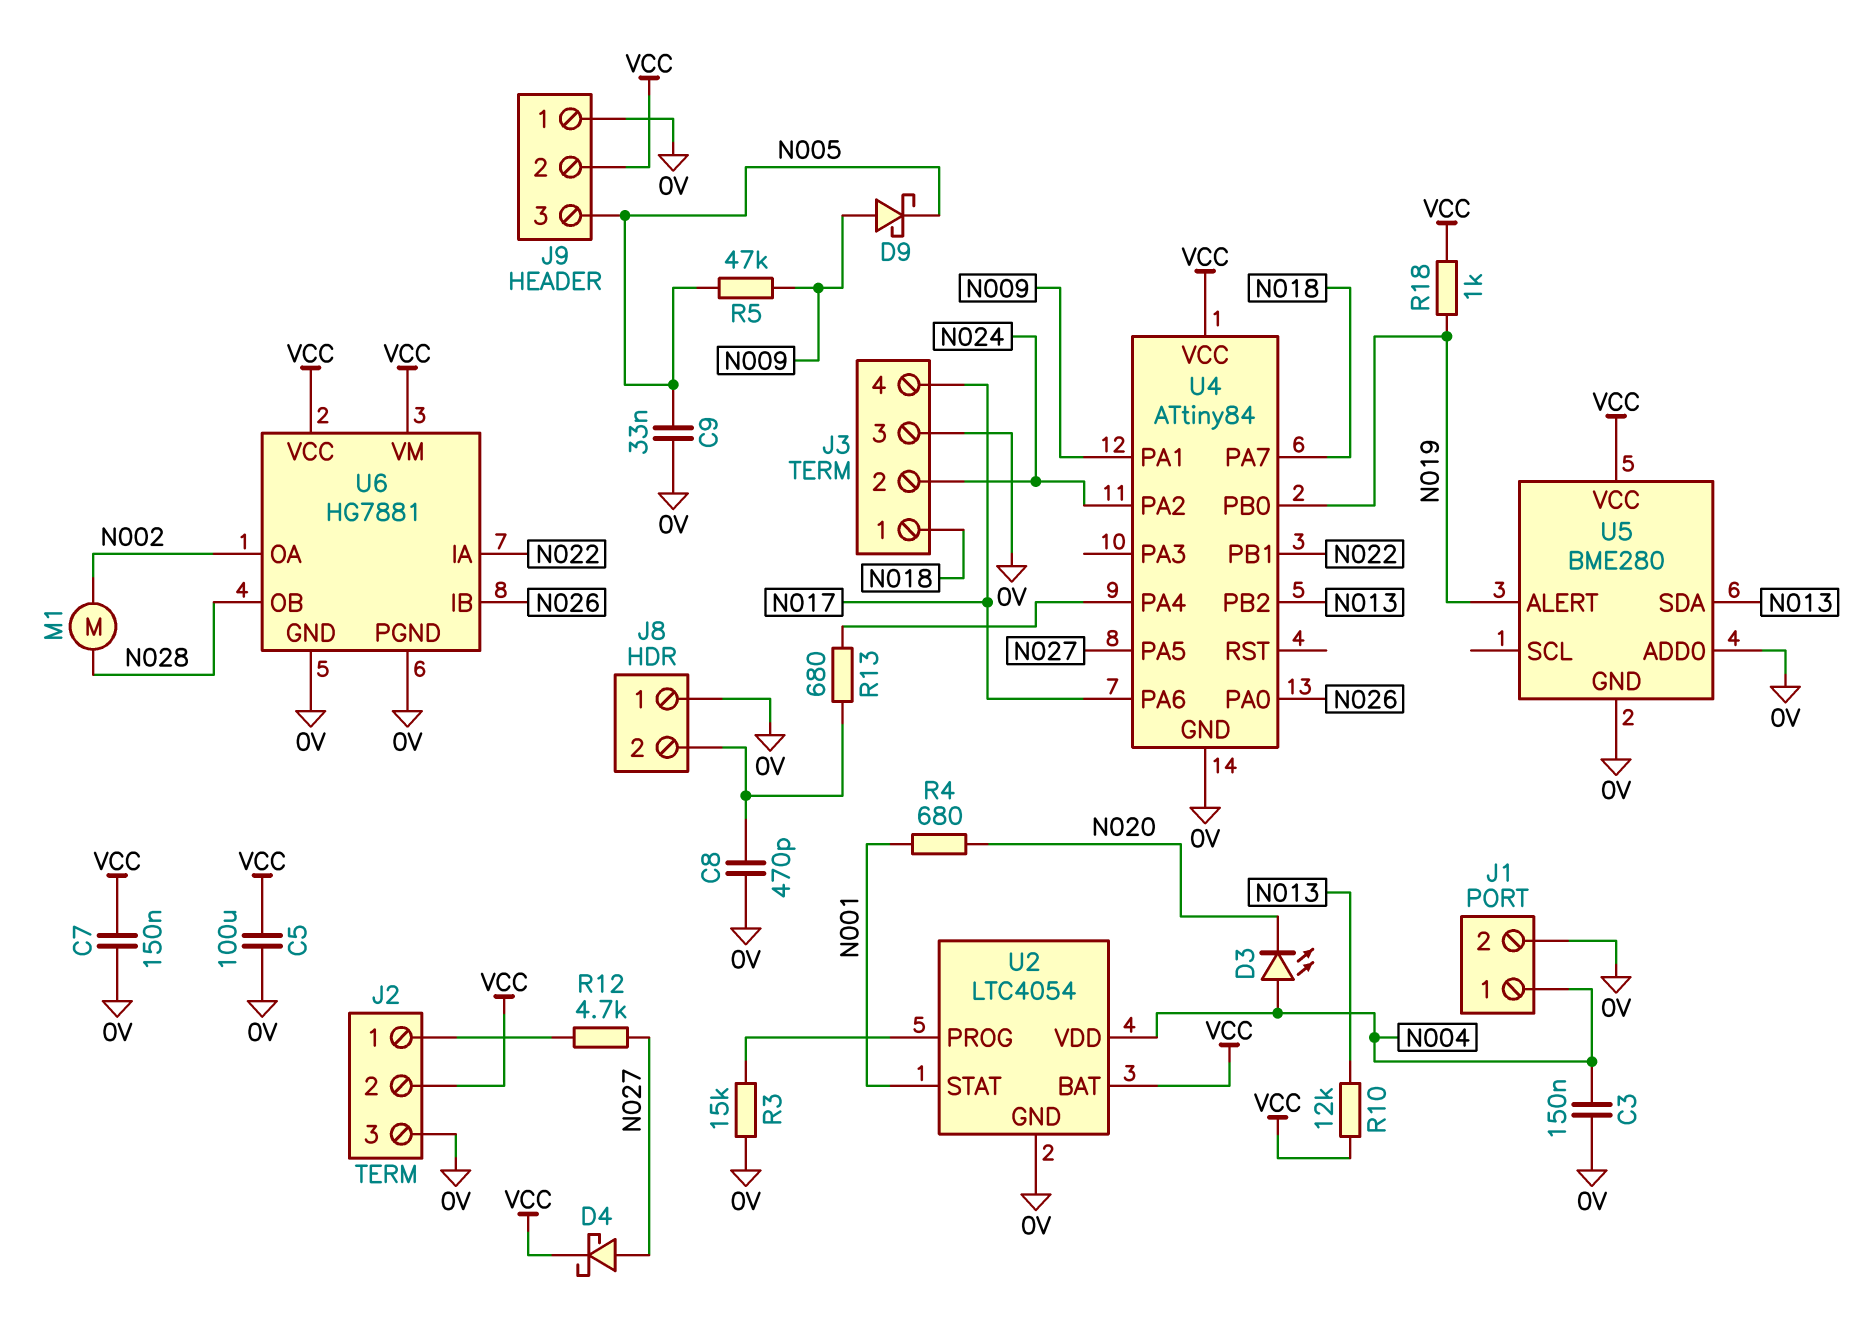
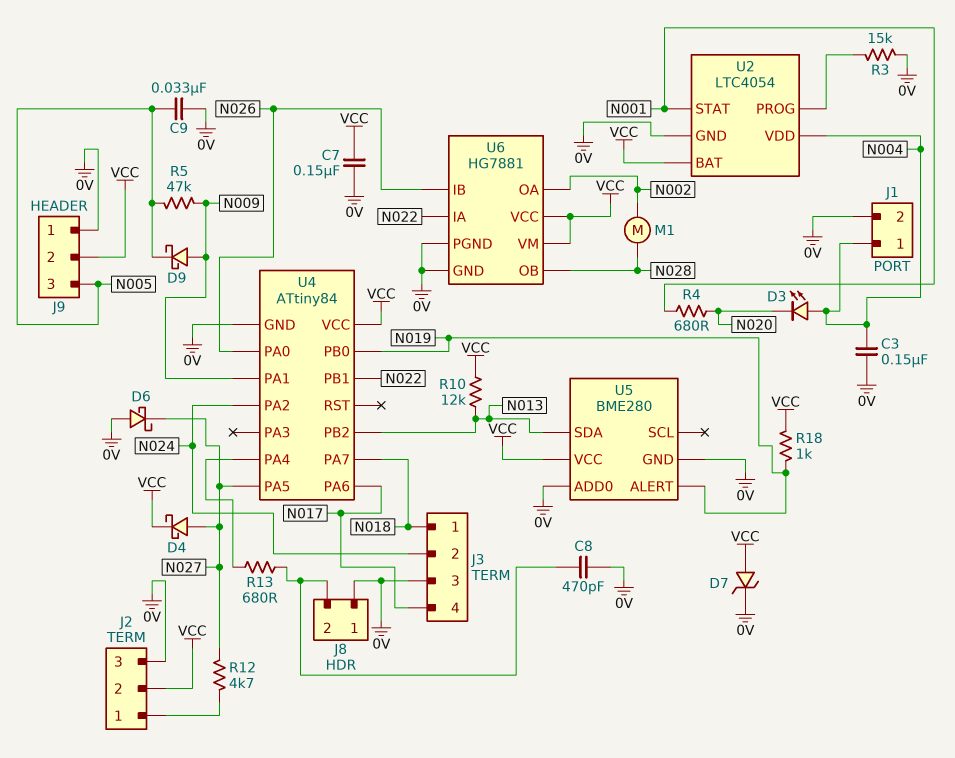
C5: 100uF (0V, VCC) -> none
D6: none -> schottky (A 0V, K N027)
D7: none -> zener (A VCC, K 0V)

